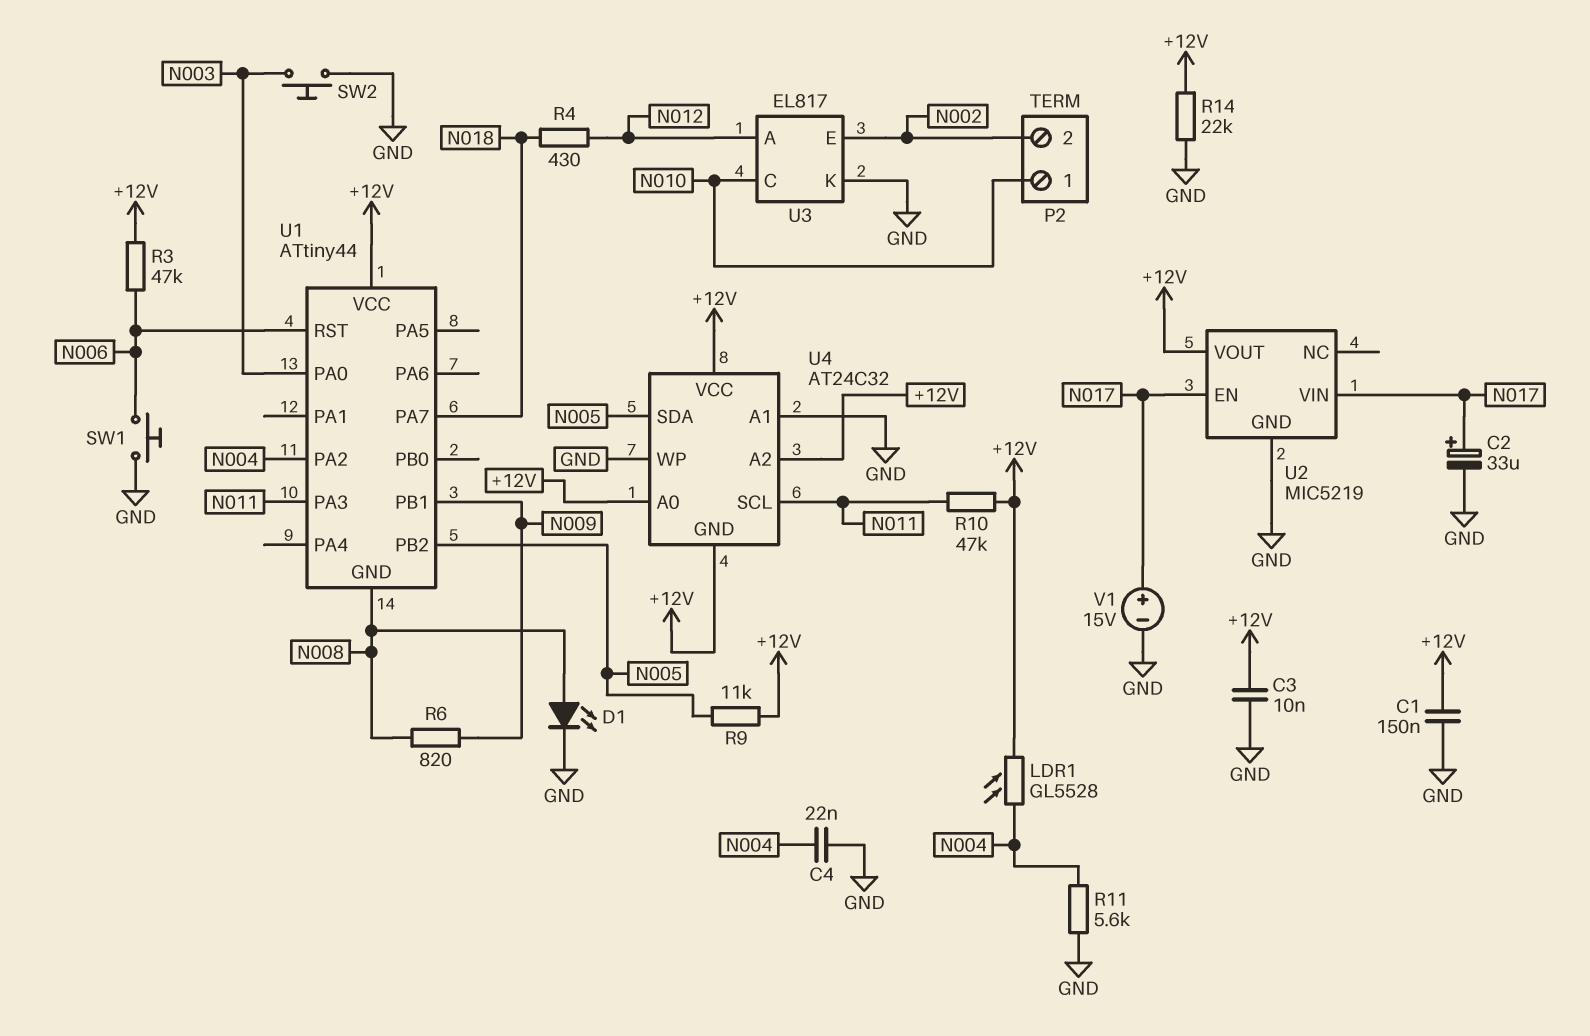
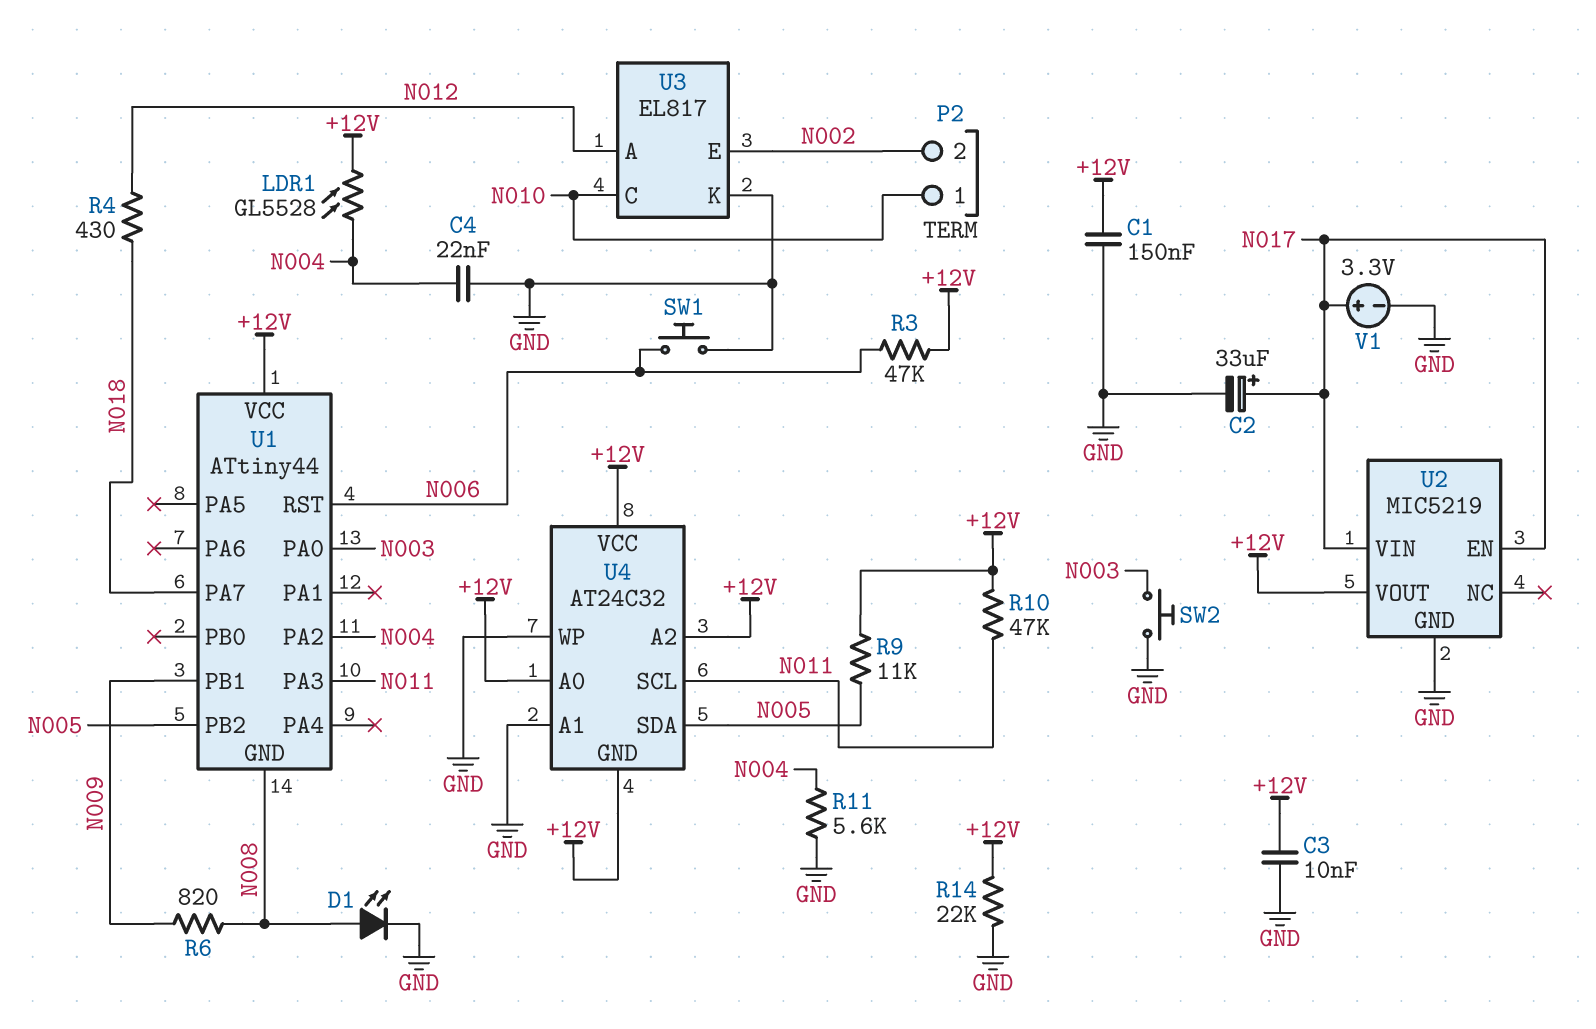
V1: 15V (plus N017, minus GND) -> 3.3V (plus N017, minus GND)

